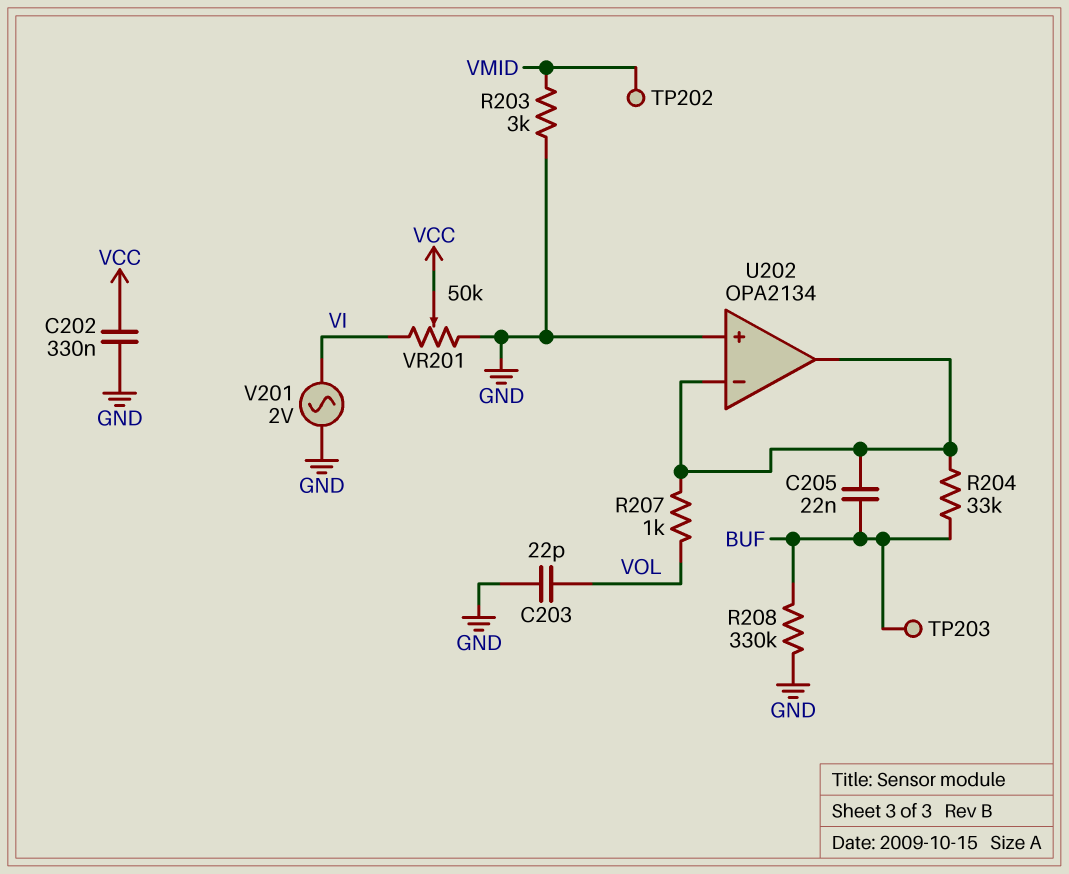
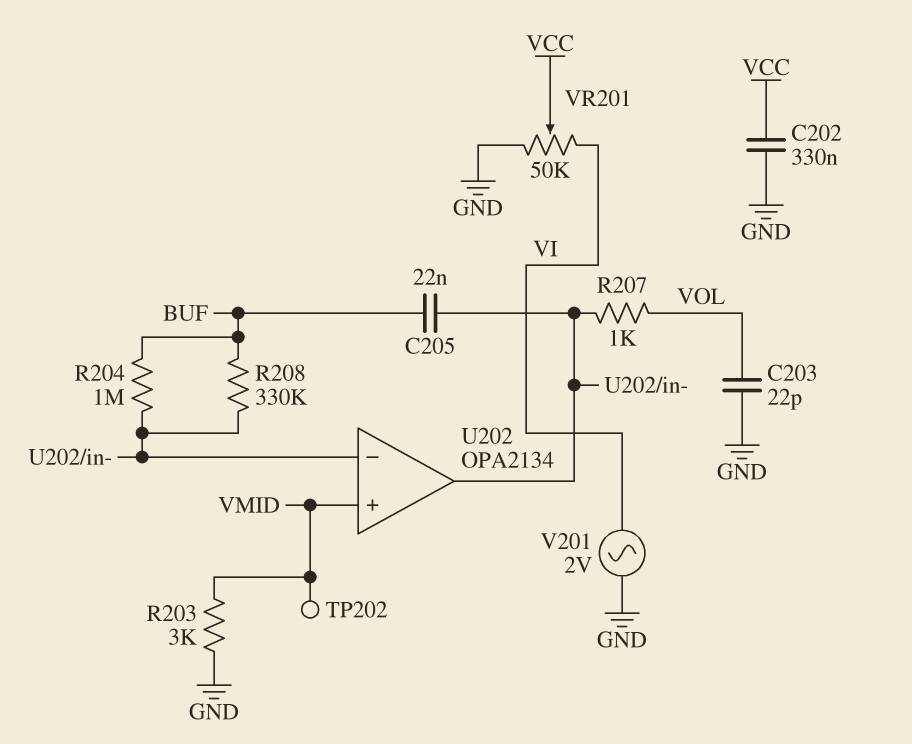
R204: 33k (BUF, U202/in-) -> 1M (BUF, U202/in-)
R208: 330k (BUF, GND) -> 330k (BUF, U202/in-)
TP203: test point (BUF) -> none
U202 pin in+: GND -> VMID

